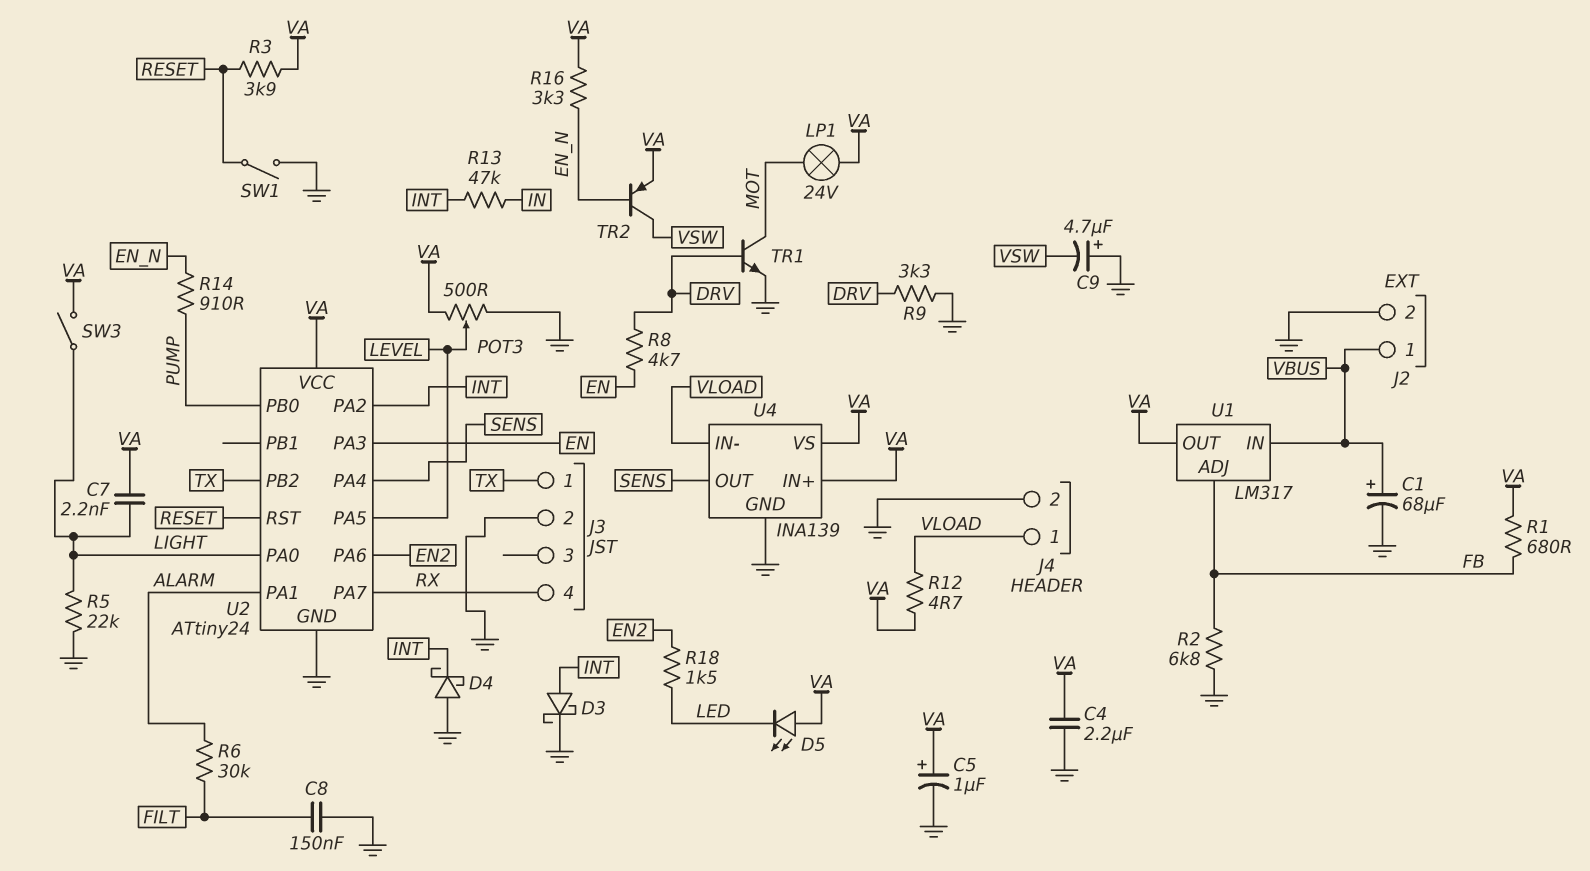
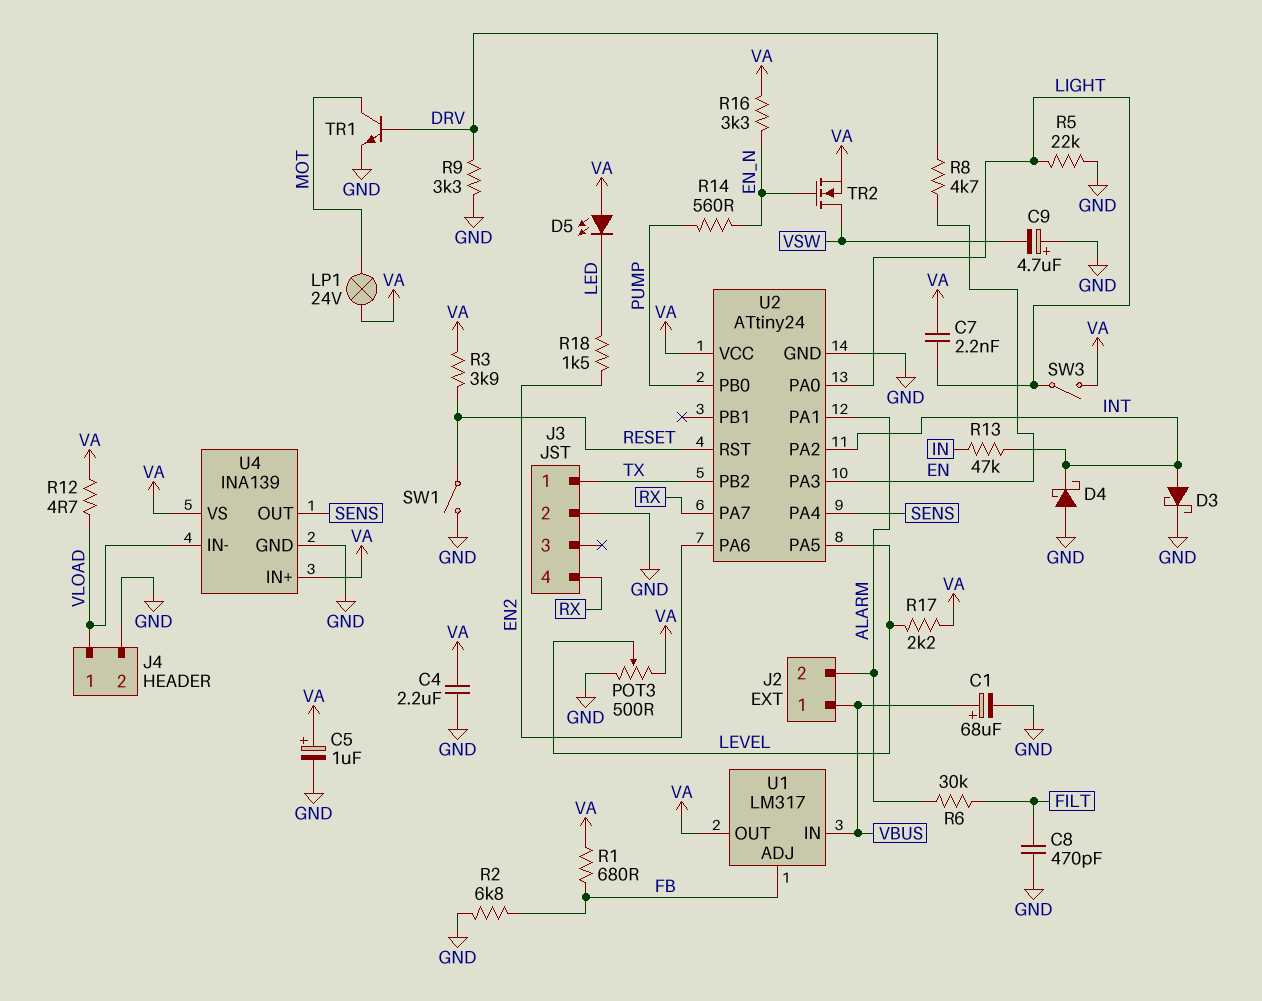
C8: 150nF (FILT, GND) -> 470pF (FILT, GND)
J2 pin 2: GND -> ALARM
R14: 910 (EN_N, PUMP) -> 560 (EN_N, PUMP)
R17: none -> 2.2k (LEVEL, VA)
TR2: PNP (B EN_N, C VSW, E VA) -> NMOS (G EN_N, D VSW, S VA)

